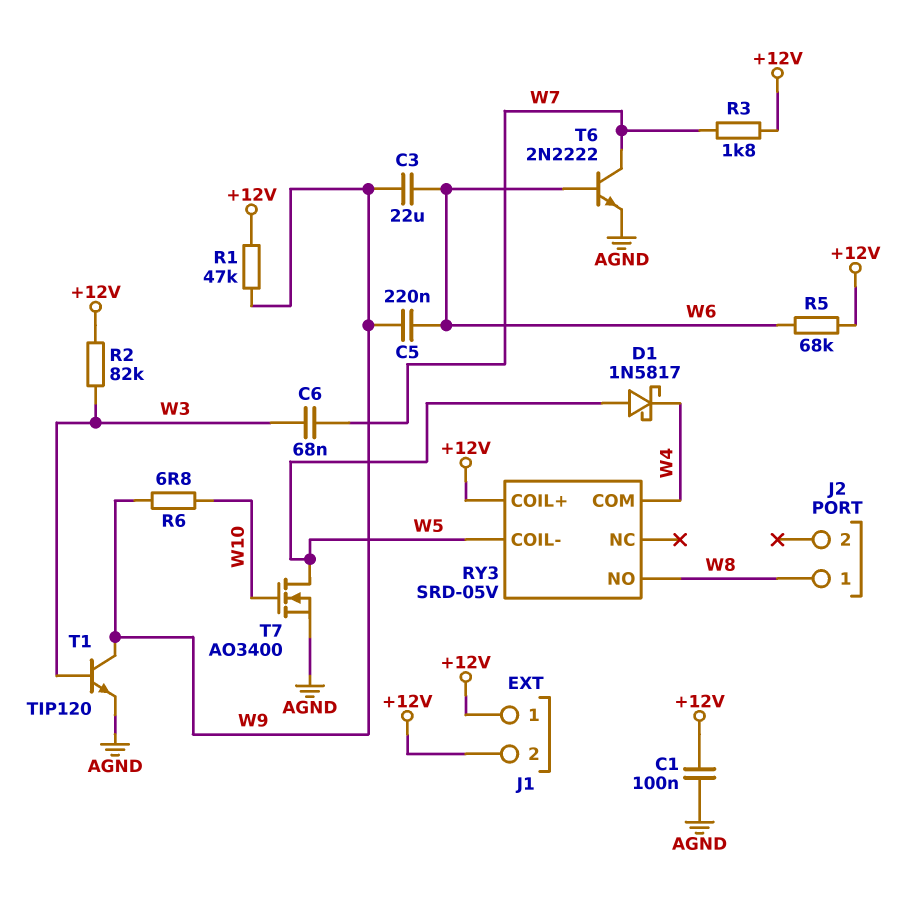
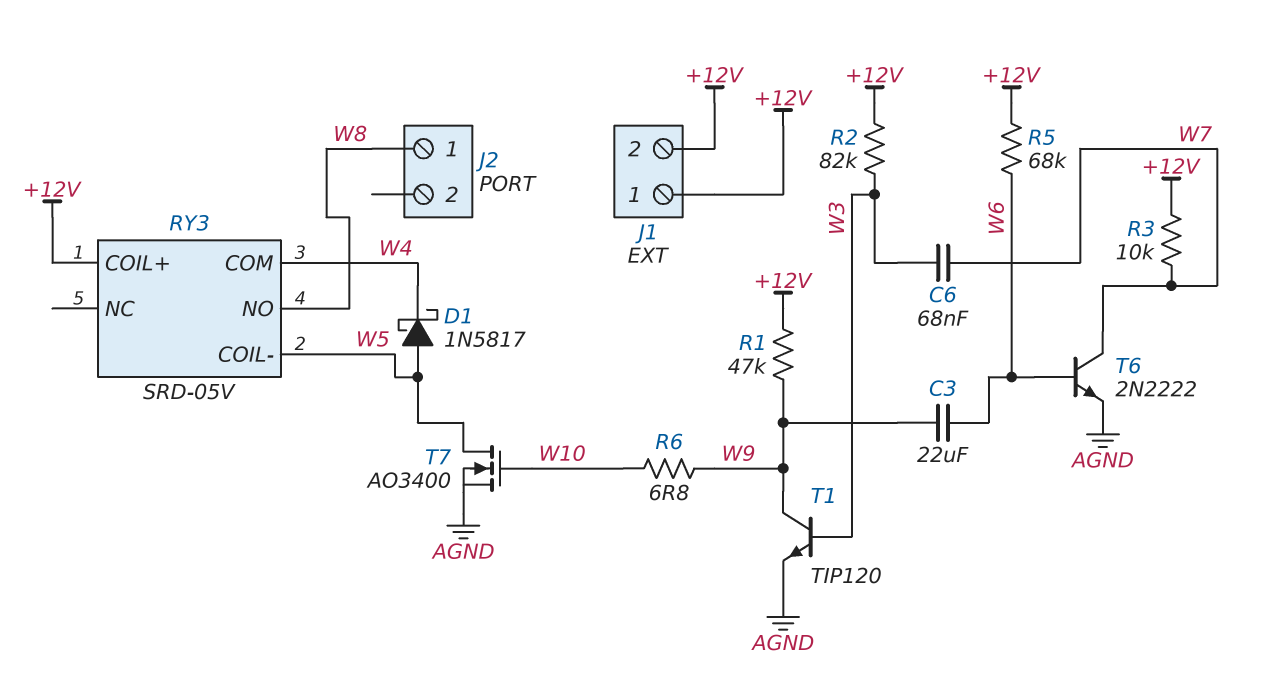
C1: 100nF (+12V, AGND) -> none
C5: 220nF (W6, W9) -> none
R3: 1.8k (+12V, W7) -> 10k (+12V, W7)

